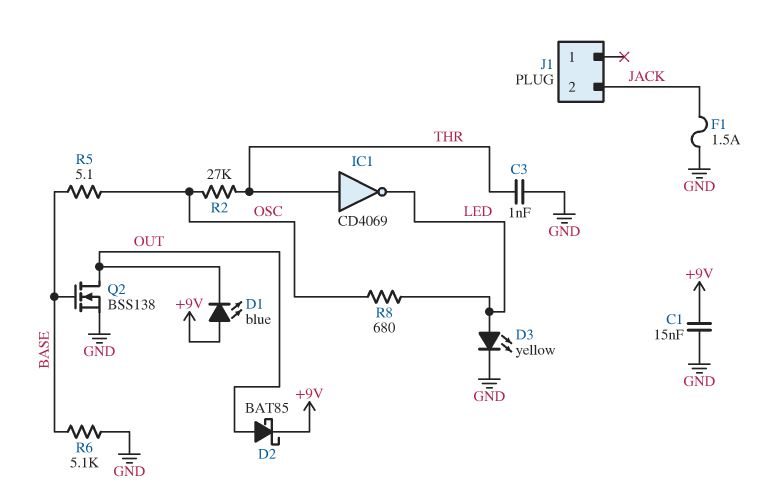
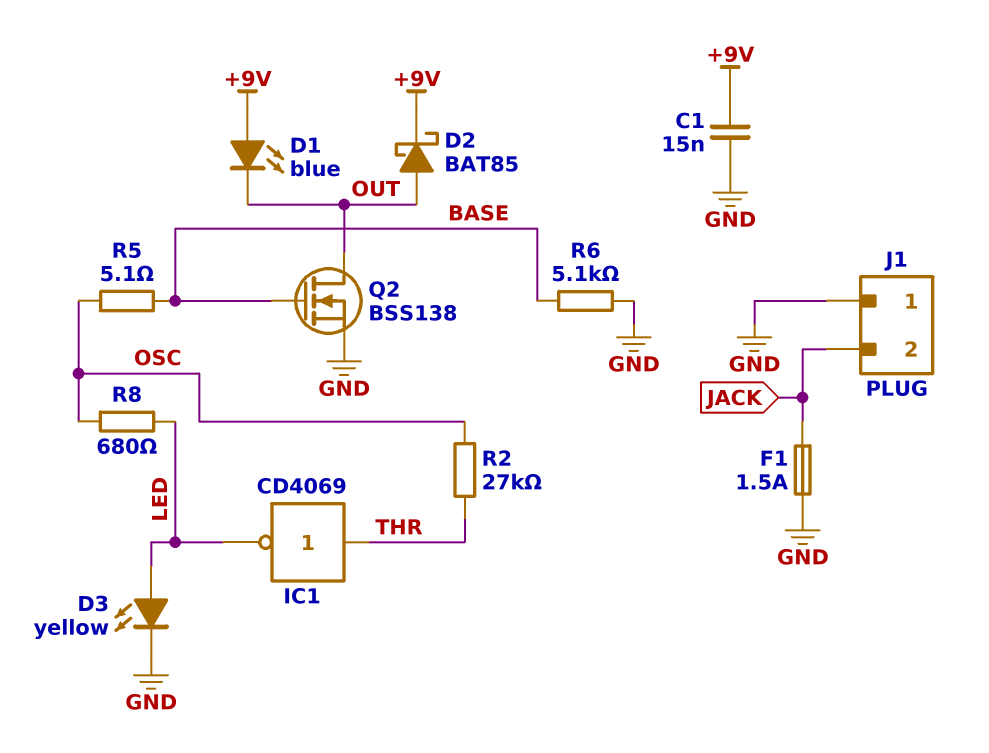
C3: 1nF (GND, THR) -> none
J1 pin 1: none -> GND

